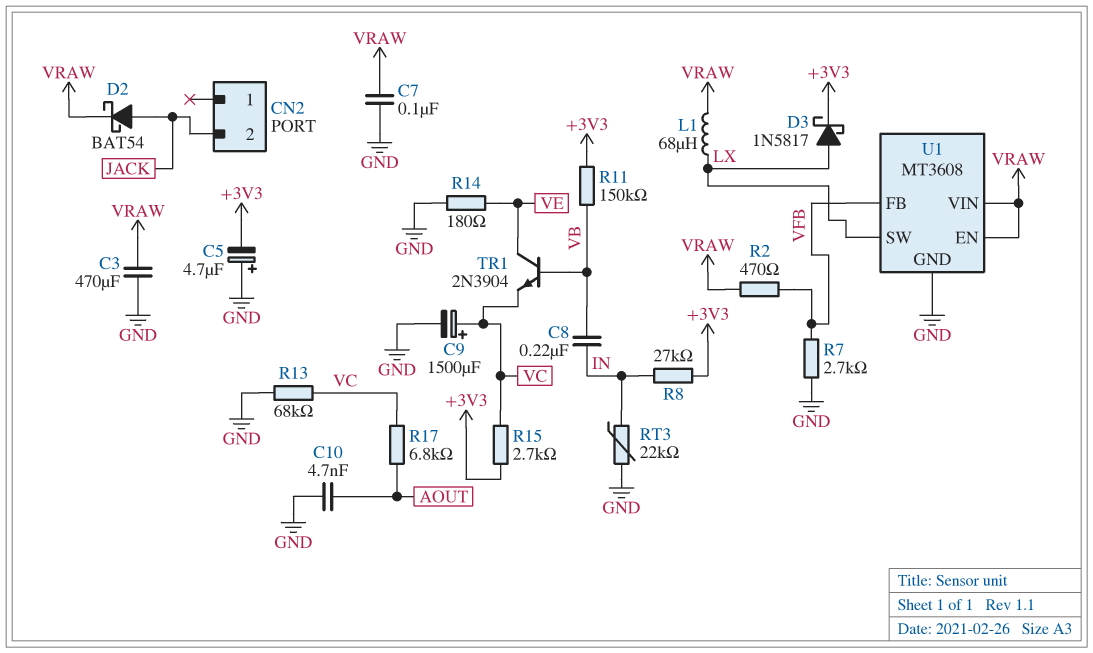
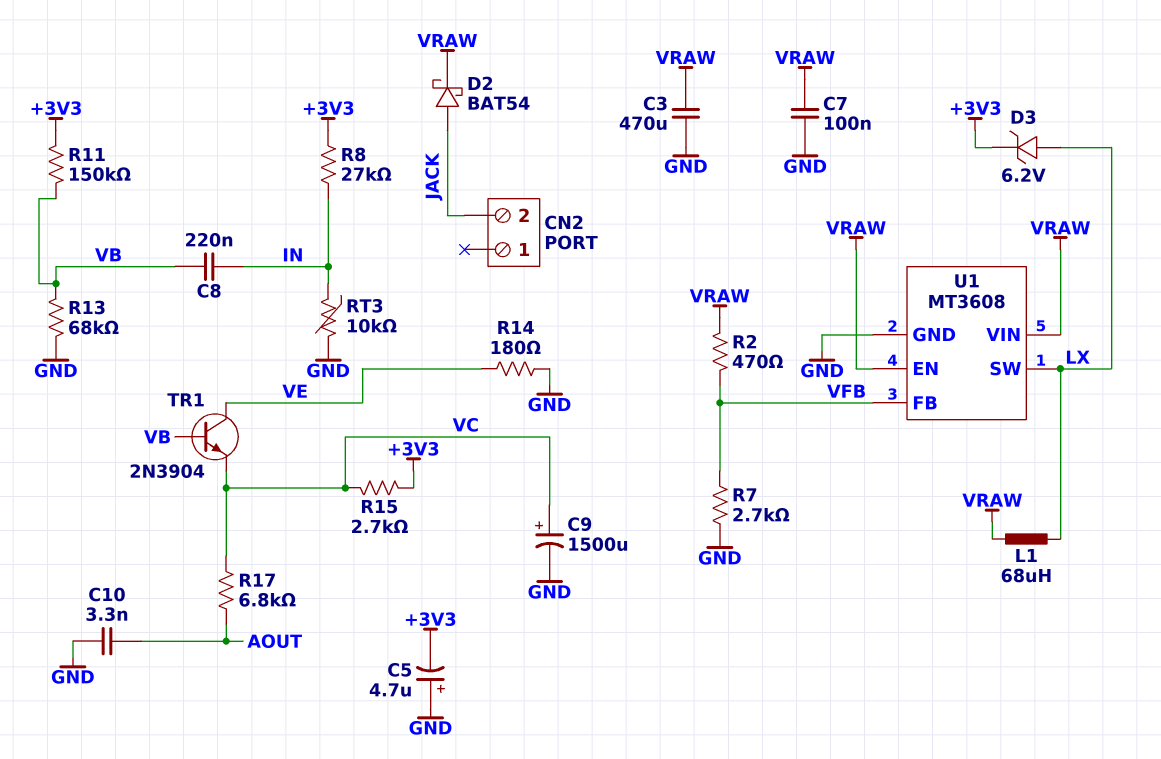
C10: 4.7nF (AOUT, GND) -> 3.3nF (AOUT, GND)
D3: schottky 1N5817 (A LX, K +3V3) -> zener 6.2V (A LX, K +3V3)
R13: 68k (GND, VC) -> 68k (GND, VB)
RT3: 22k (GND, IN) -> 10k (GND, IN)

